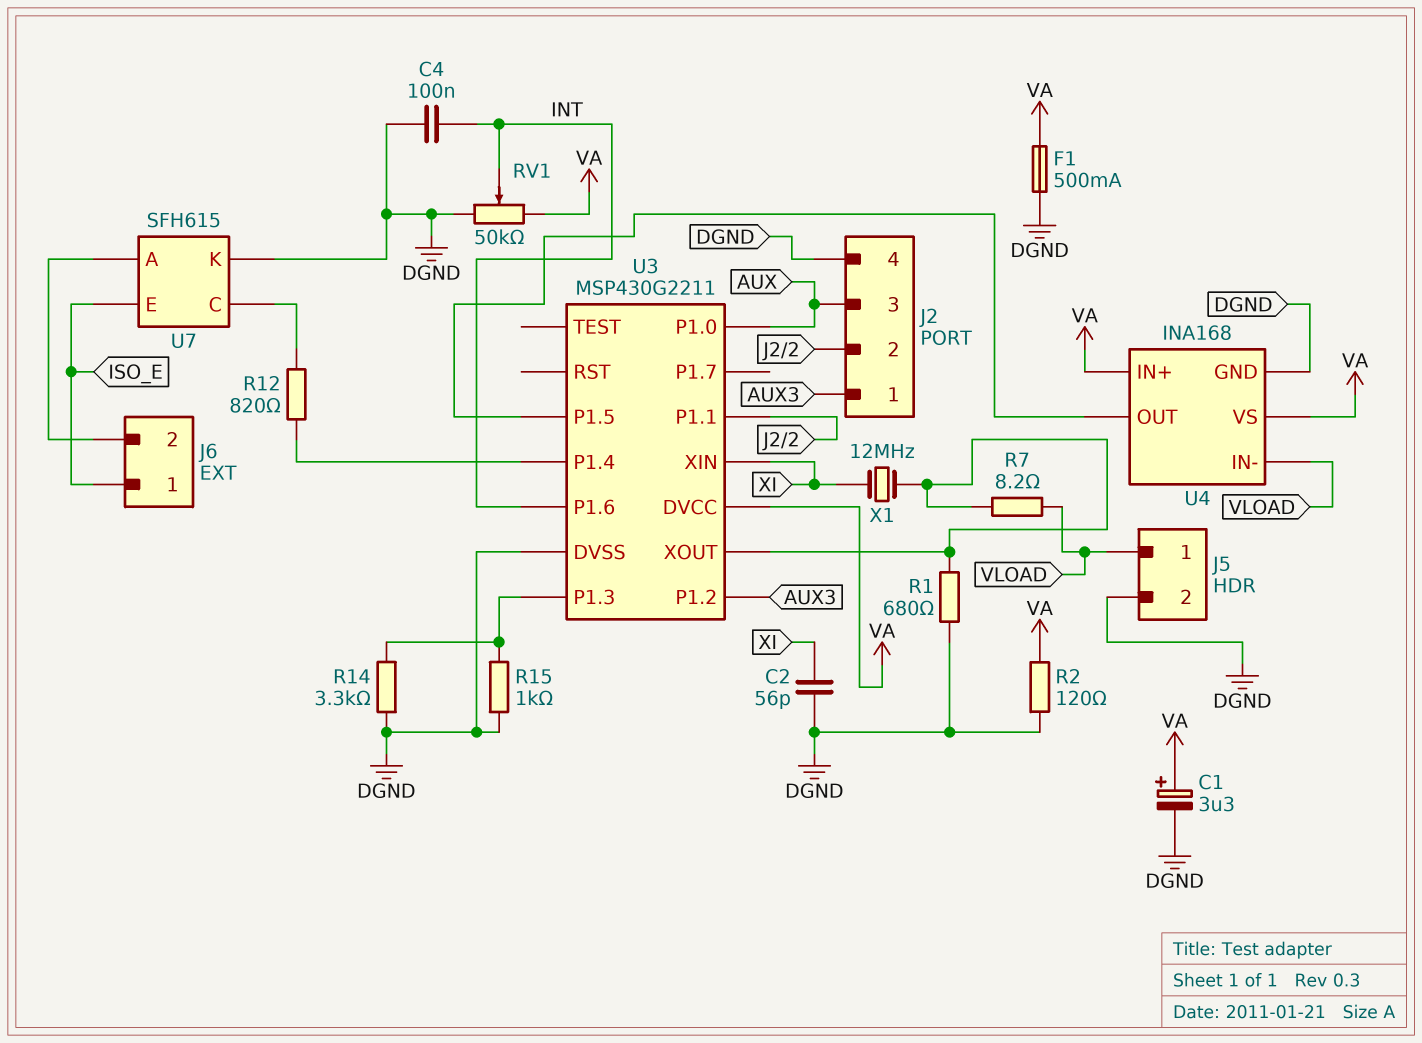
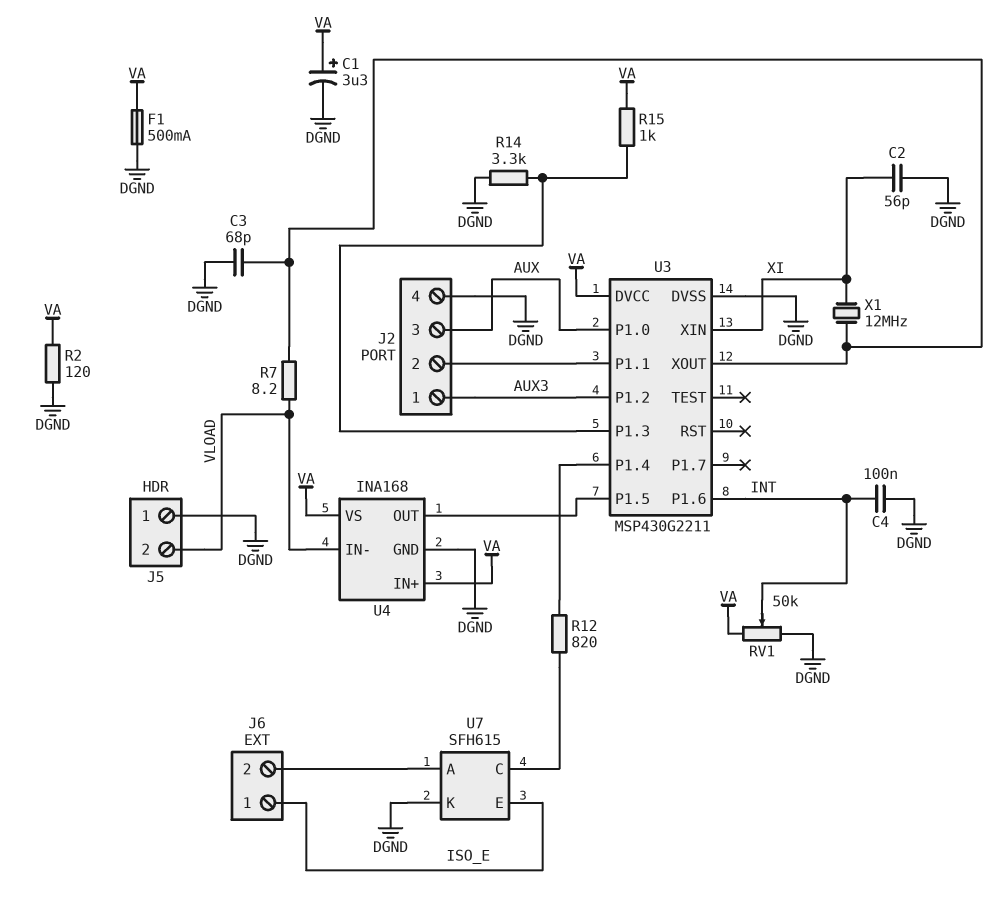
C3: none -> 68pF (DGND, U3/XOUT)
J5 pin 1: VLOAD -> DGND
J5 pin 2: DGND -> VLOAD
R1: 680 (DGND, U3/XOUT) -> none
R15: 1k (DGND, U3/P1.3) -> 1k (U3/P1.3, VA)

